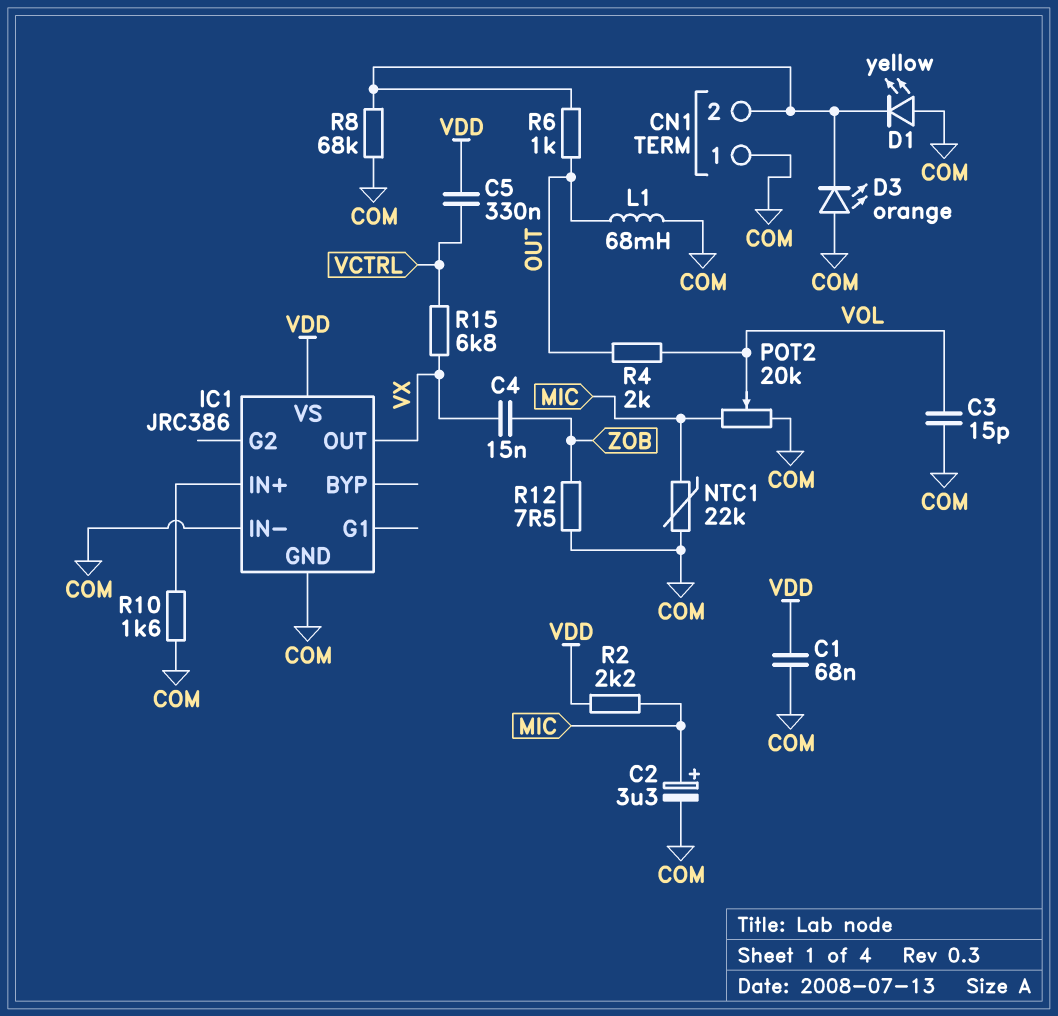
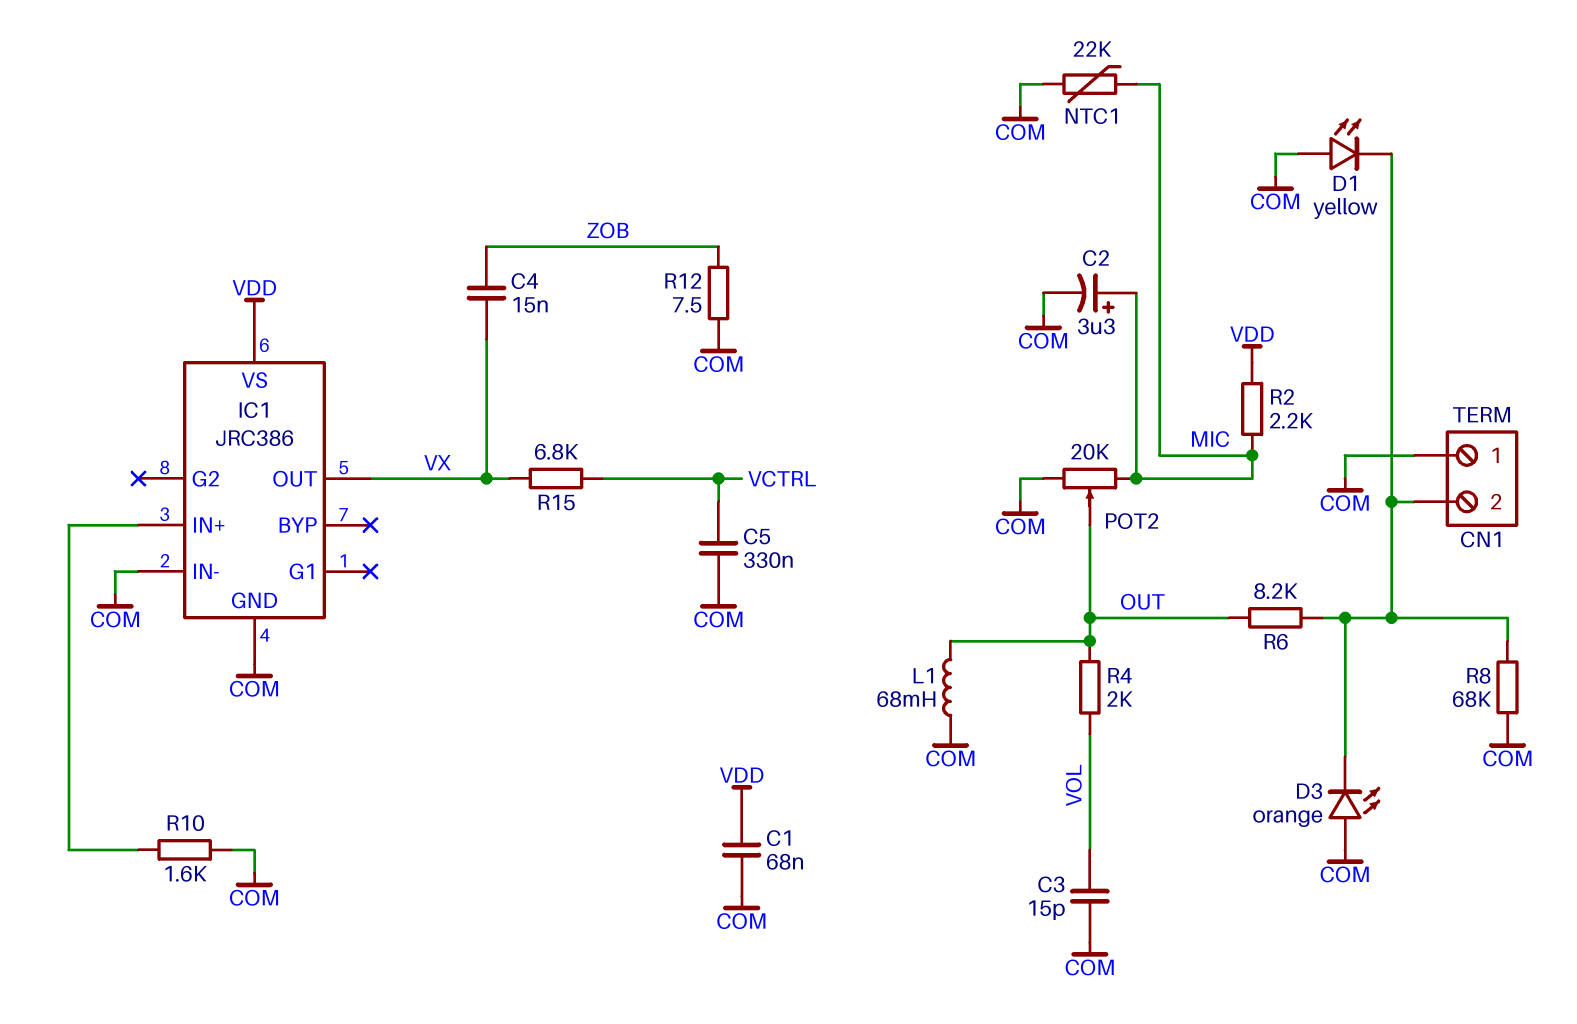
C5: 330nF (VCTRL, VDD) -> 330nF (COM, VCTRL)
POT2: 20k (COM, MIC, wiper VOL) -> 20k (COM, MIC, wiper OUT)
R6: 1k (CN1/2, OUT) -> 8.2k (CN1/2, OUT)

